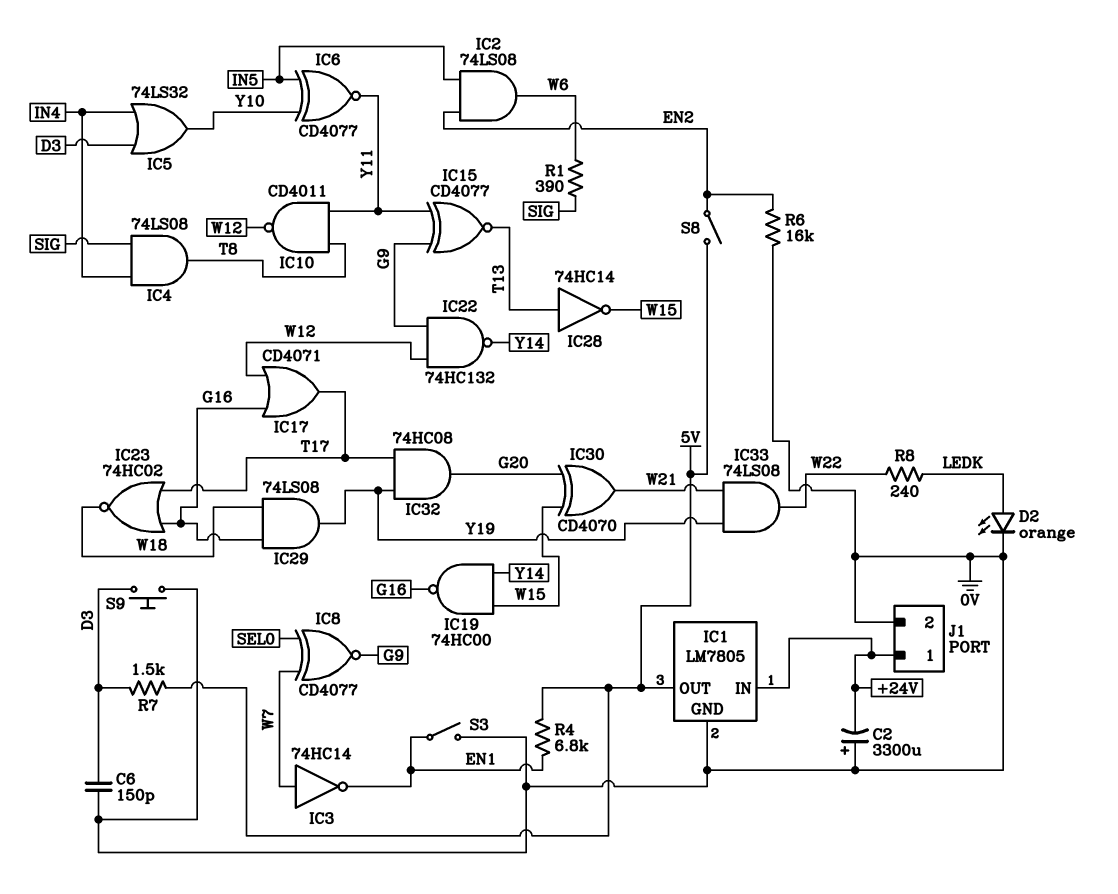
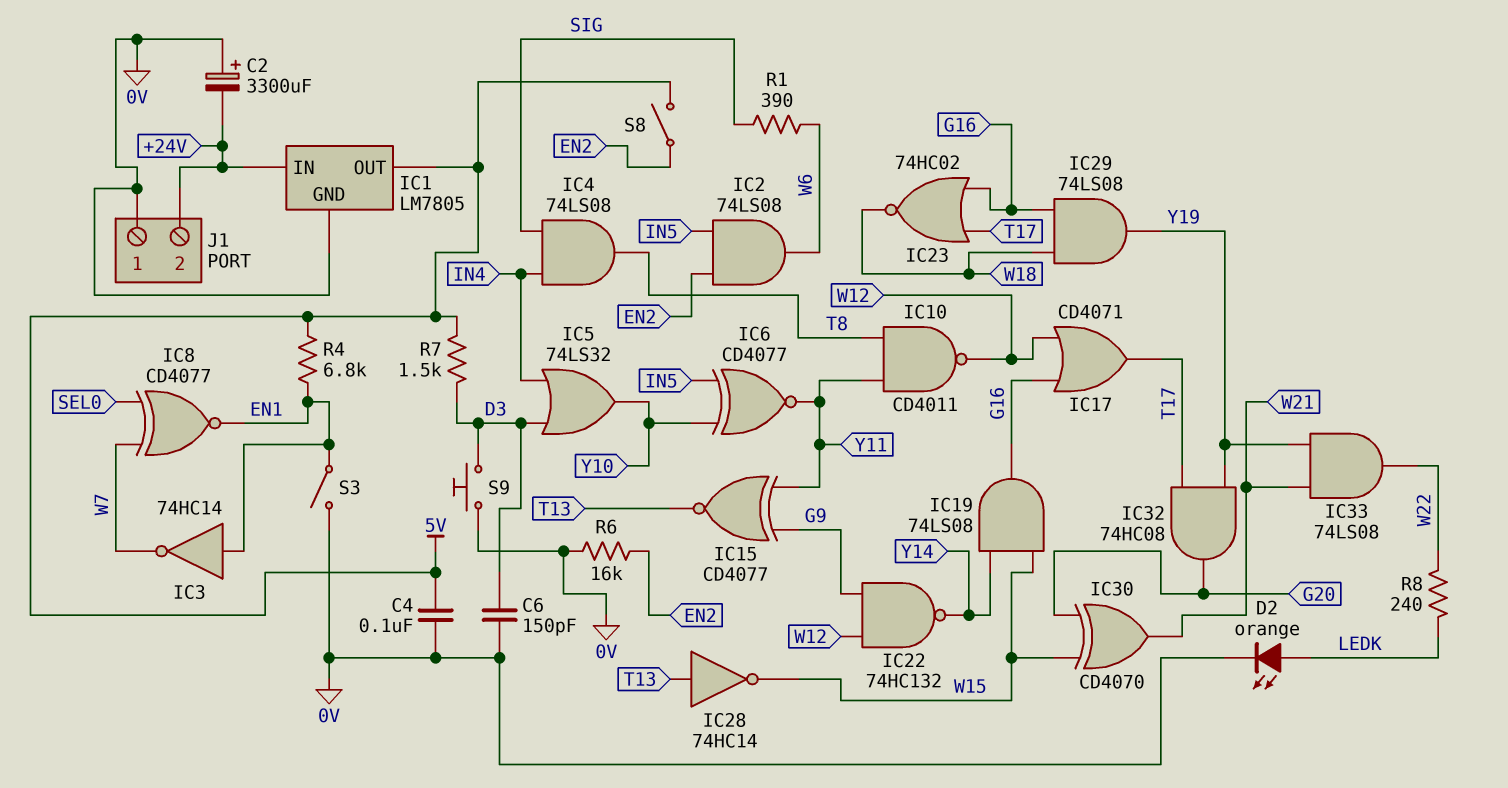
C4: none -> 100nF (0V, 5V)
IC3: NOT 74HC14 (in W7, out EN1) -> NOT 74HC14 (in EN1, out W7)
IC8: XNOR CD4077 (in SEL0, in W7, out G9) -> XNOR CD4077 (in SEL0, in W7, out EN1)
IC19: NAND 74HC00 (in W15, in Y14, out G16) -> AND 74LS08 (in W15, in Y14, out G16)
J1 pin 1: +24V -> 0V
J1 pin 2: 0V -> +24V

